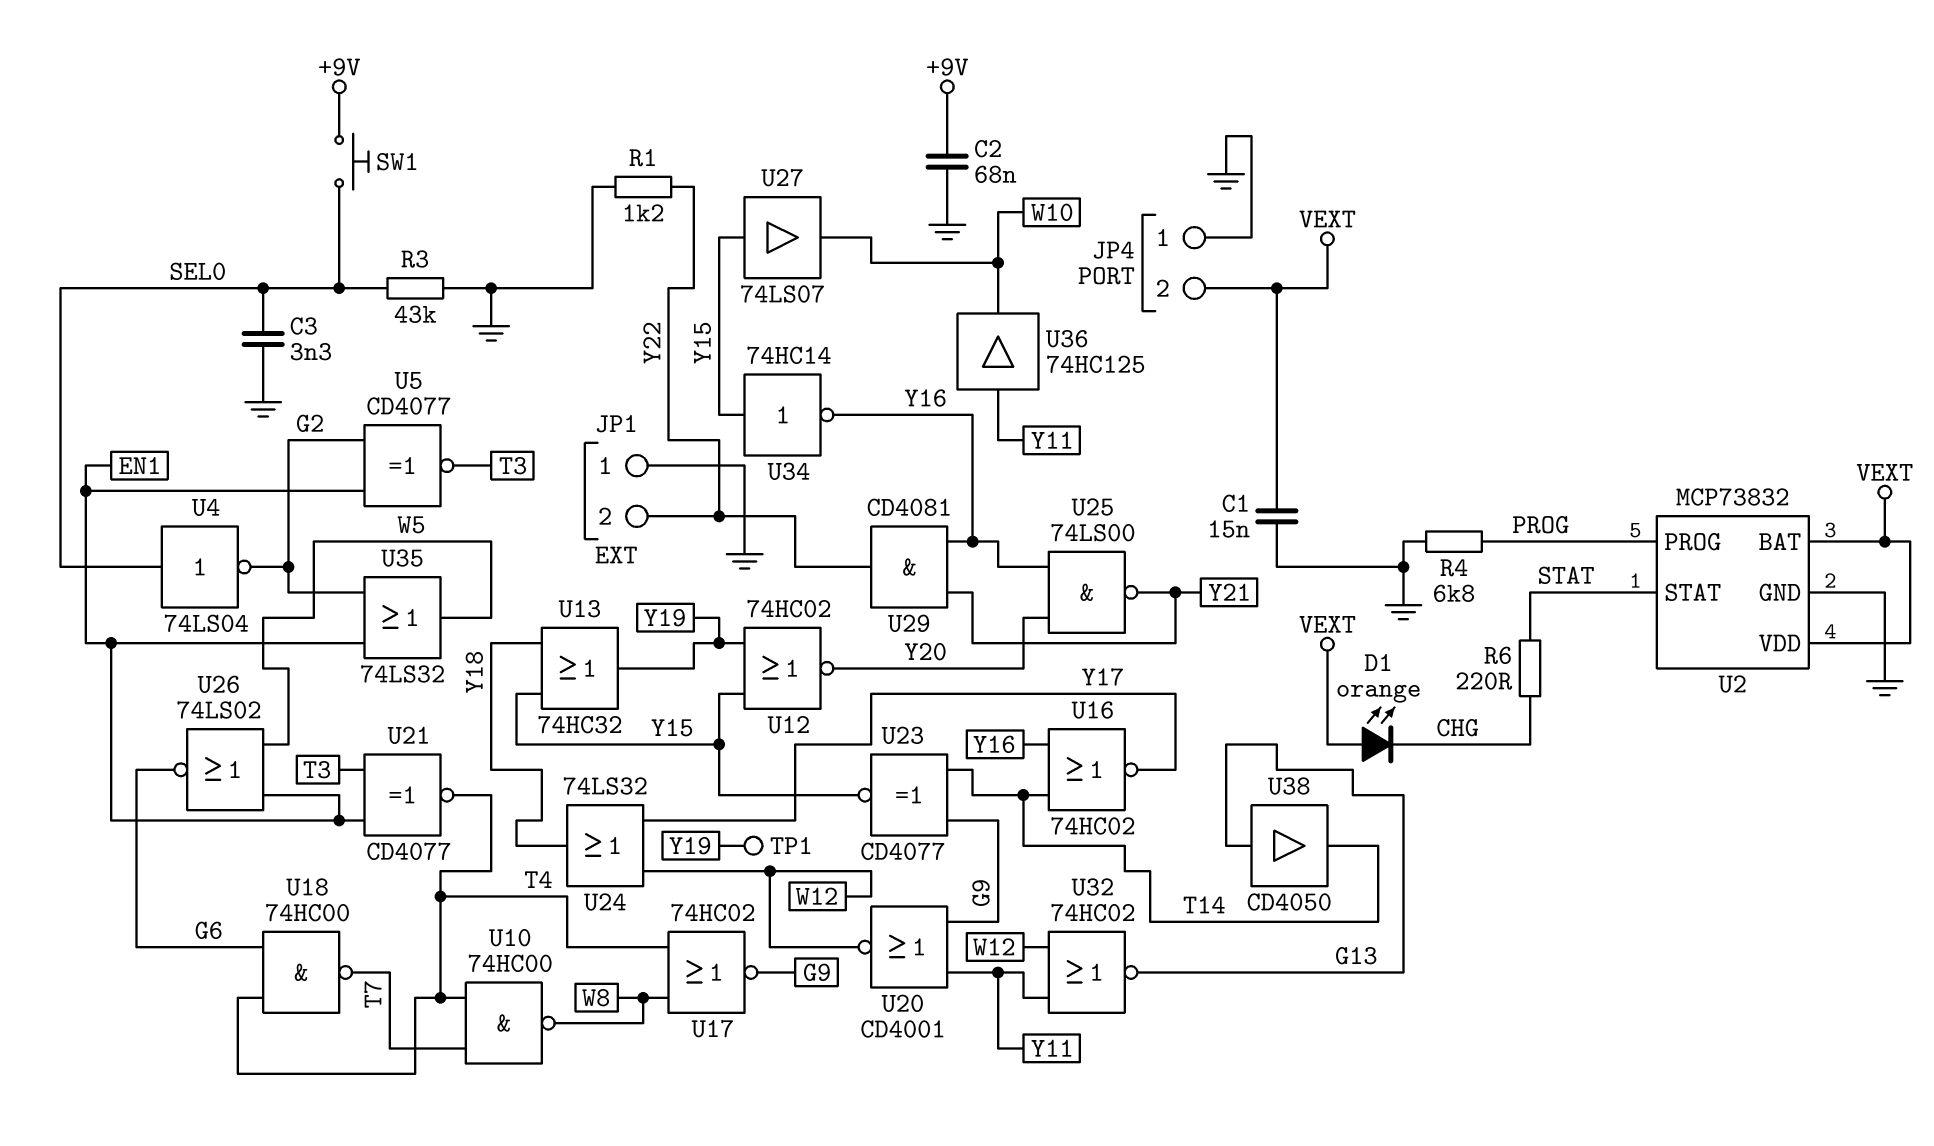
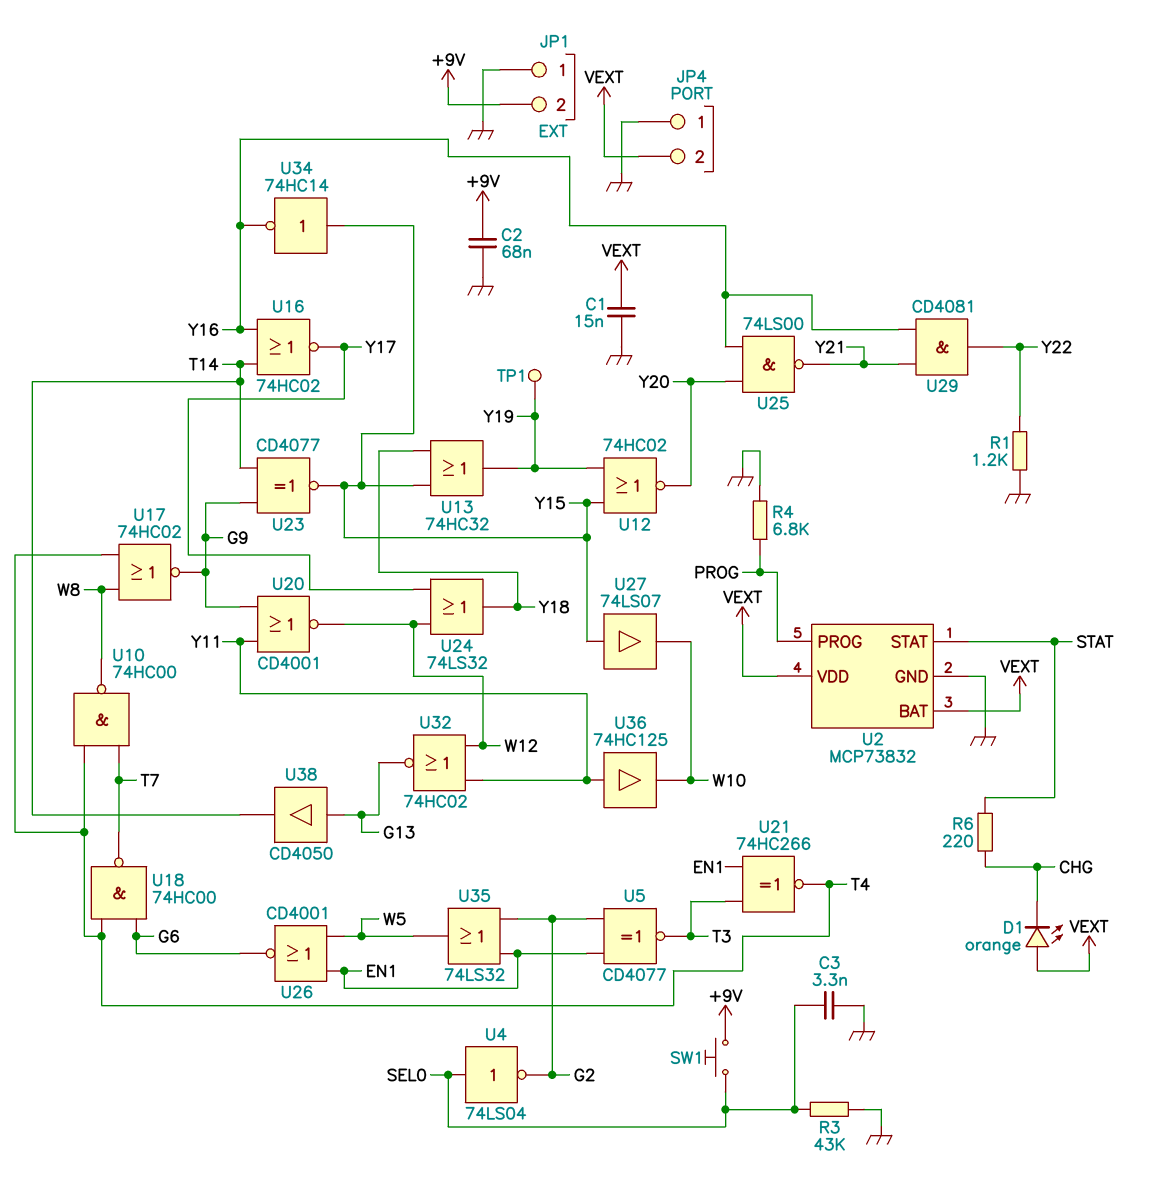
JP1 pin 2: Y22 -> +9V
U21: XNOR CD4077 (in EN1, in T3, out T4) -> XNOR 74HC266 (in EN1, in T3, out T4)
U26: NOR 74LS02 (in EN1, in W5, out G6) -> NOR CD4001 (in EN1, in W5, out G6)

